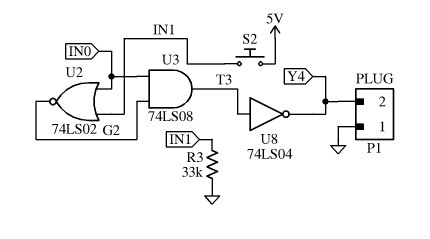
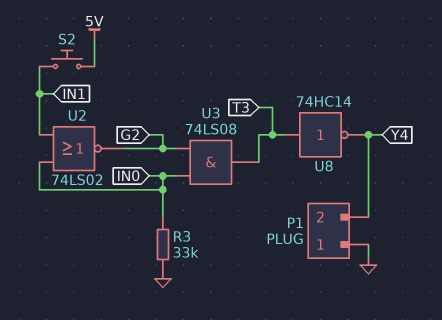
R3: 33k (GND, IN1) -> 33k (GND, IN0)
U8: NOT 74LS04 (in T3, out Y4) -> NOT 74HC14 (in T3, out Y4)

